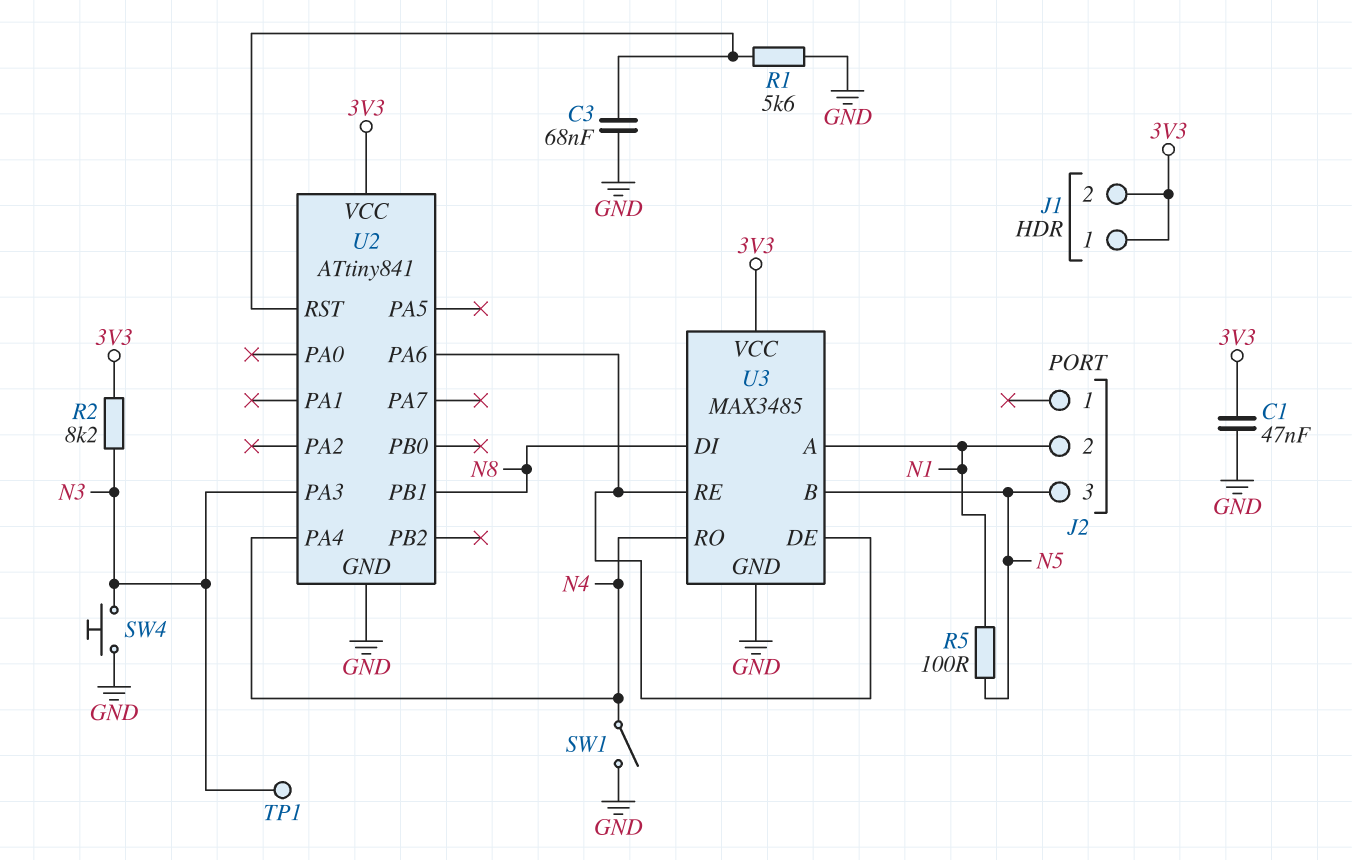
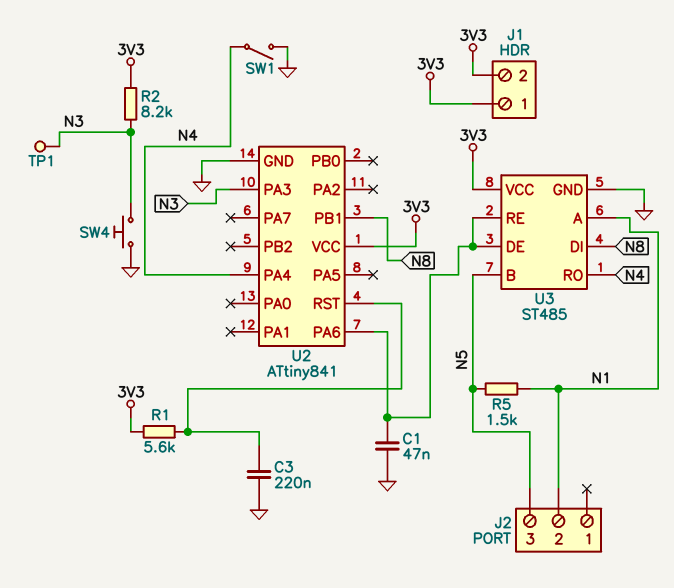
C1: 47nF (3V3, GND) -> 47nF (GND, U2/PA6)
C3: 68nF (GND, U2/RST) -> 220nF (GND, U2/RST)
R1: 5.6k (GND, U2/RST) -> 5.6k (3V3, U2/RST)
R5: 100 (N1, N5) -> 1.5k (N1, N5)
U3: MAX3485 -> ST485

